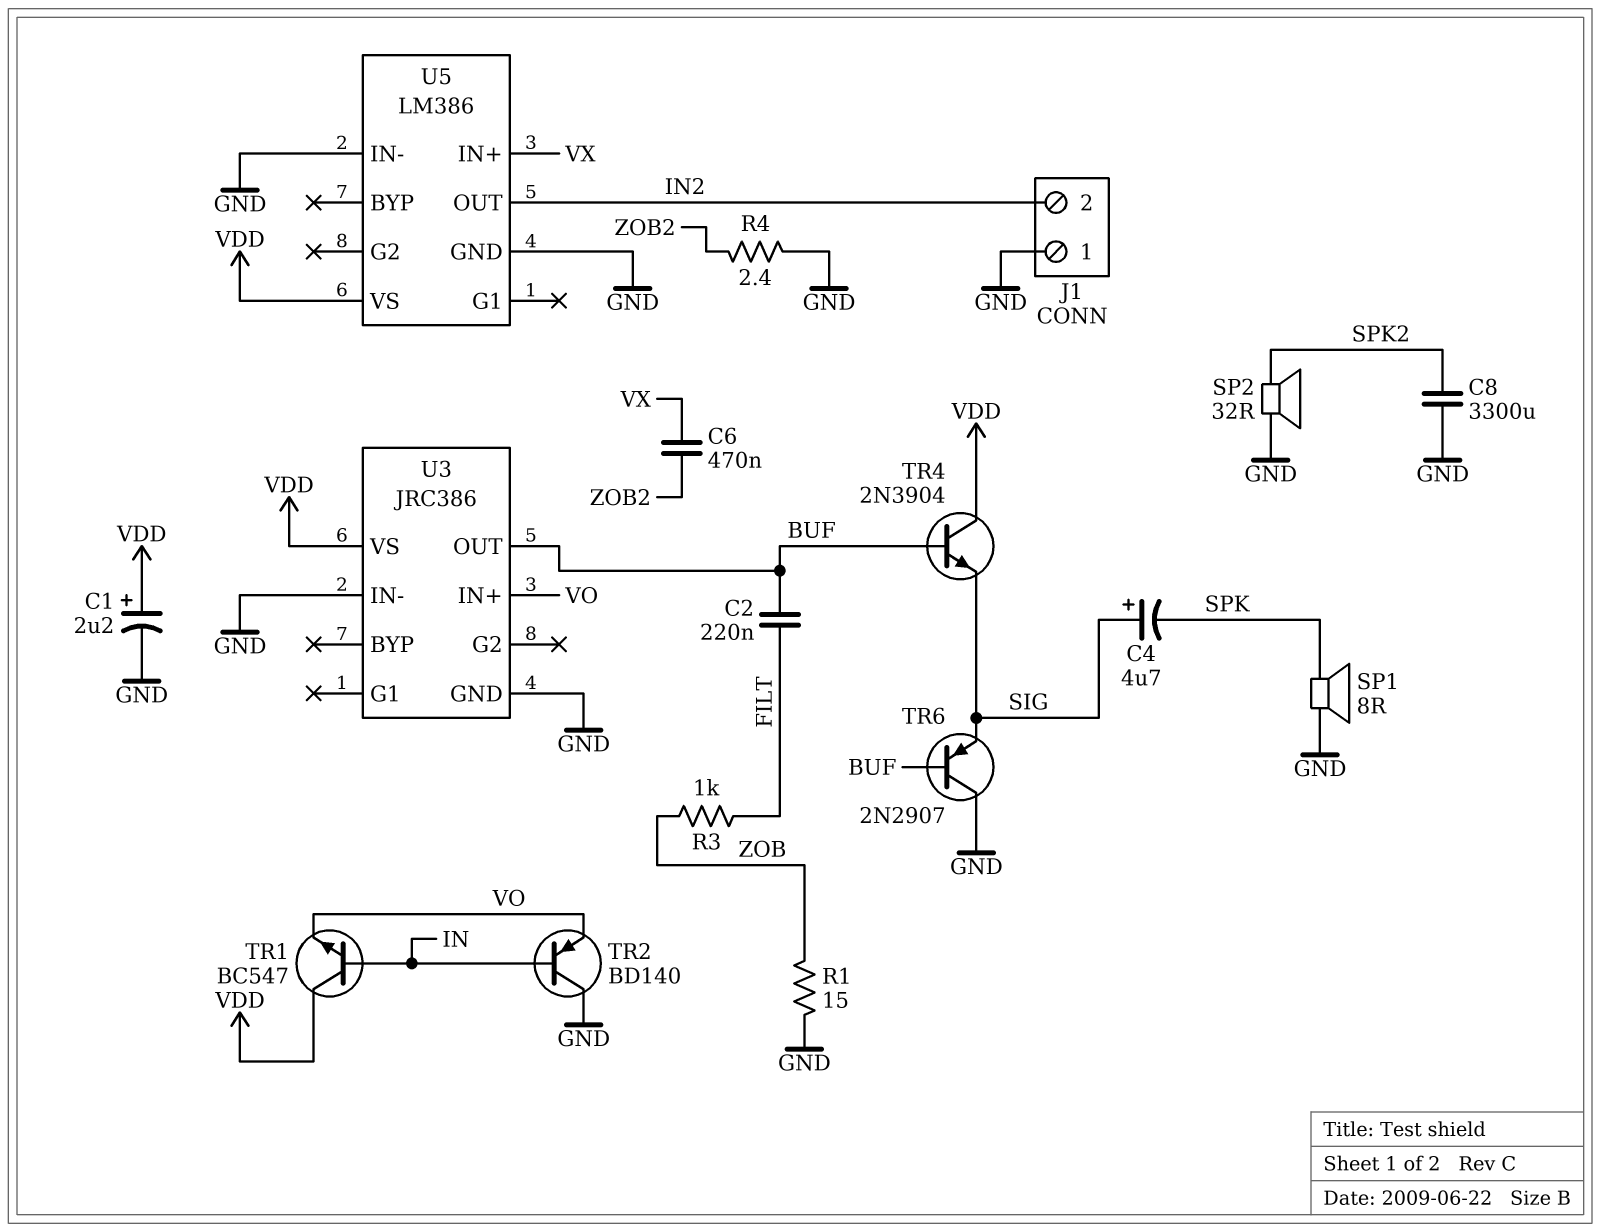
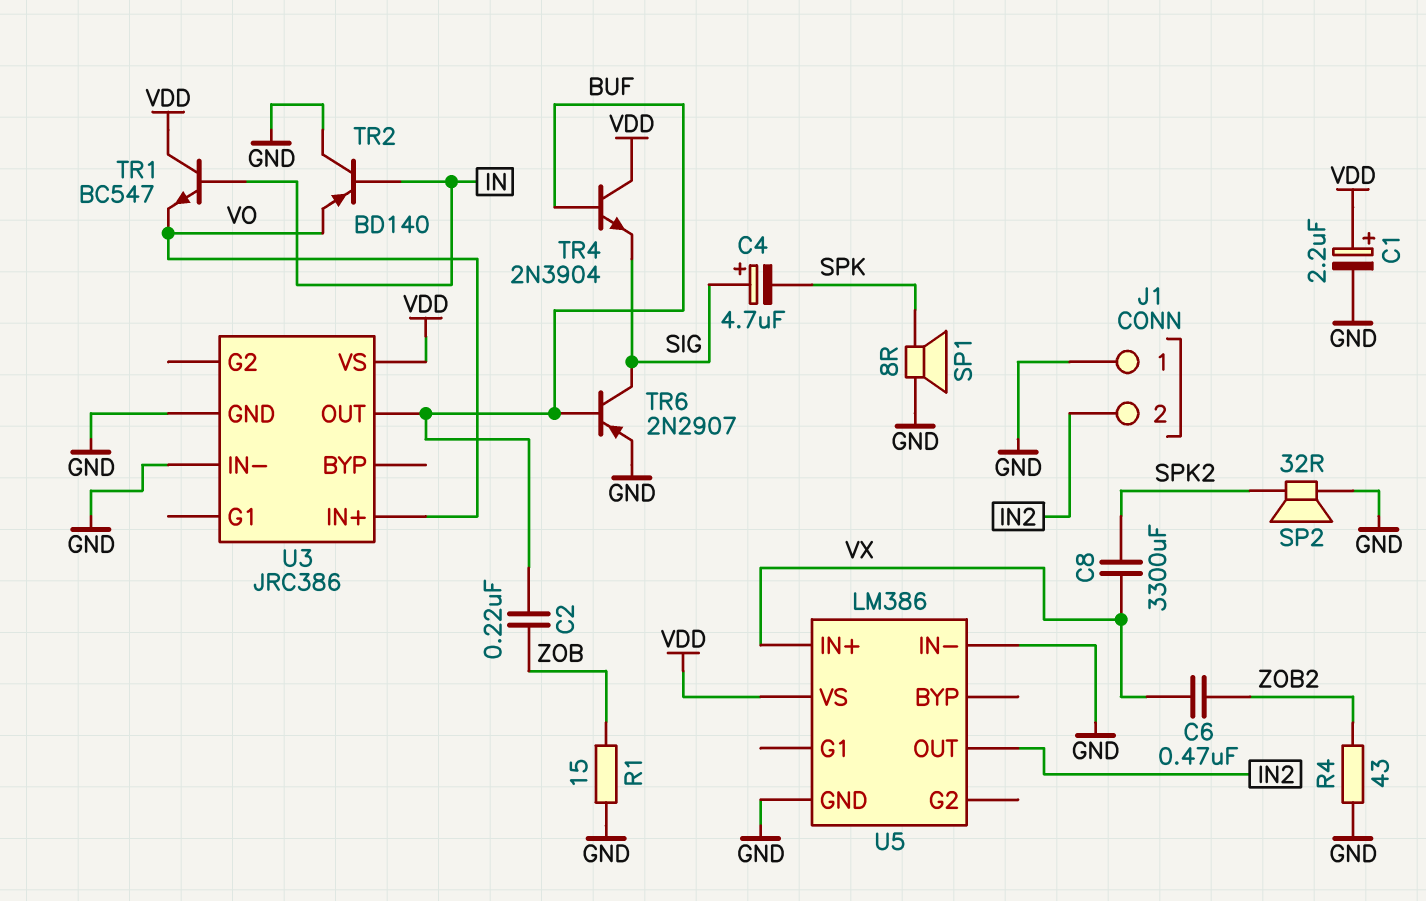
C2: 220nF (BUF, FILT) -> 220nF (BUF, ZOB)
C8: 3300uF (GND, SPK2) -> 3300uF (SPK2, VX)
R3: 1k (FILT, ZOB) -> none
R4: 2.4 (GND, ZOB2) -> 43 (GND, ZOB2)
TR6: PNP 2N2907 (B BUF, C GND, E SIG) -> PNP 2N2907 (B BUF, C SIG, E GND)

